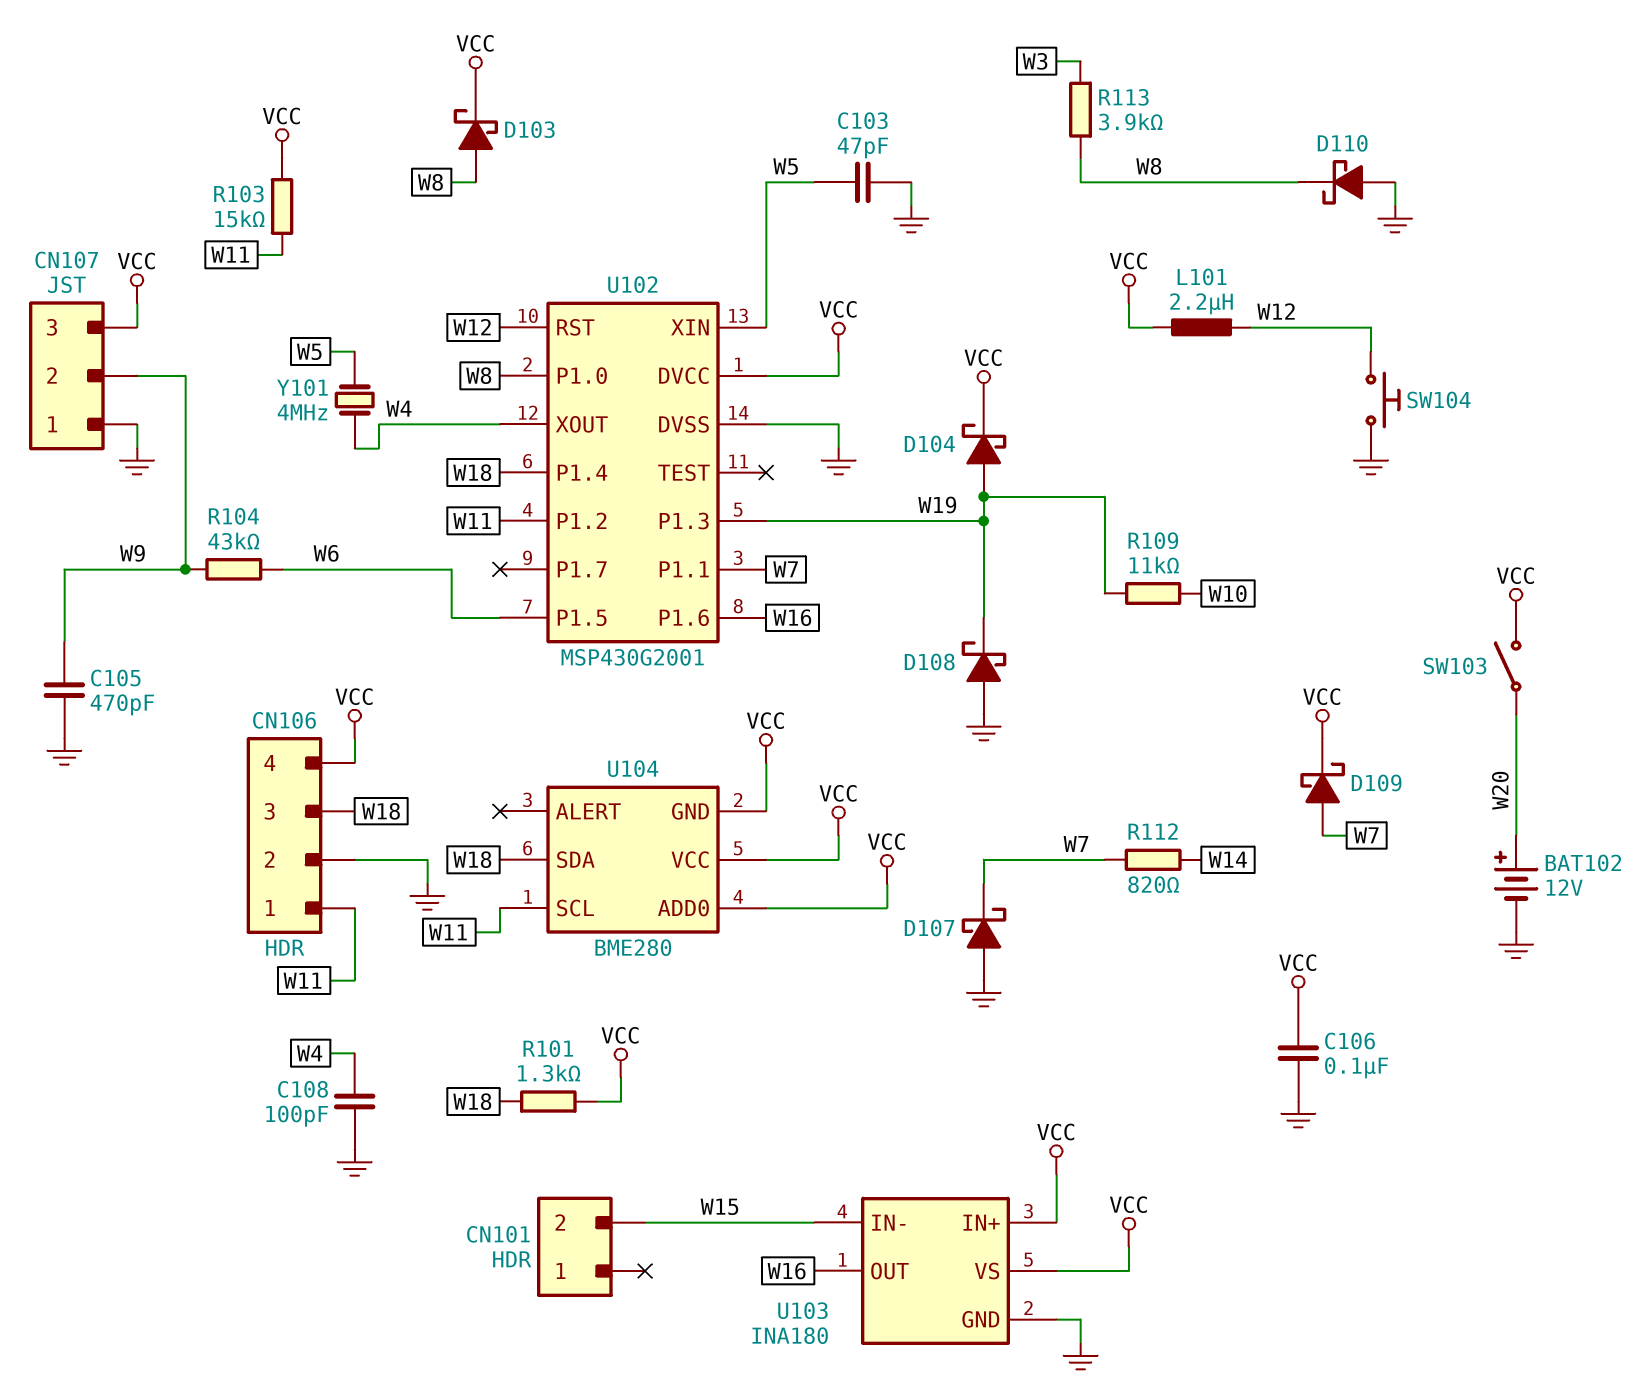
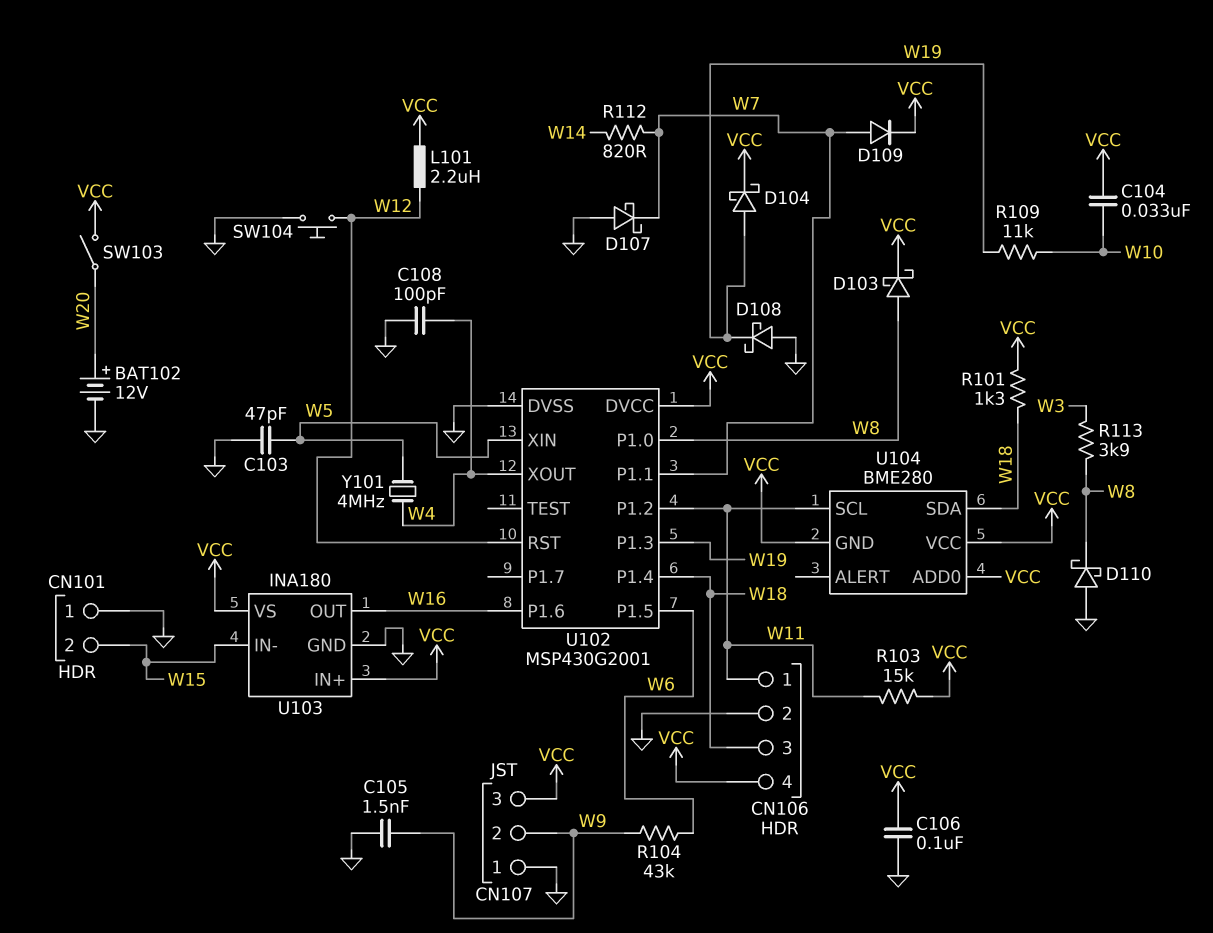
C104: none -> 33nF (VCC, W10)
C105: 470pF (GND, W9) -> 1.5nF (GND, W9)
CN101 pin 1: none -> GND
D109: schottky (A W7, K VCC) -> diode (A W7, K VCC)

